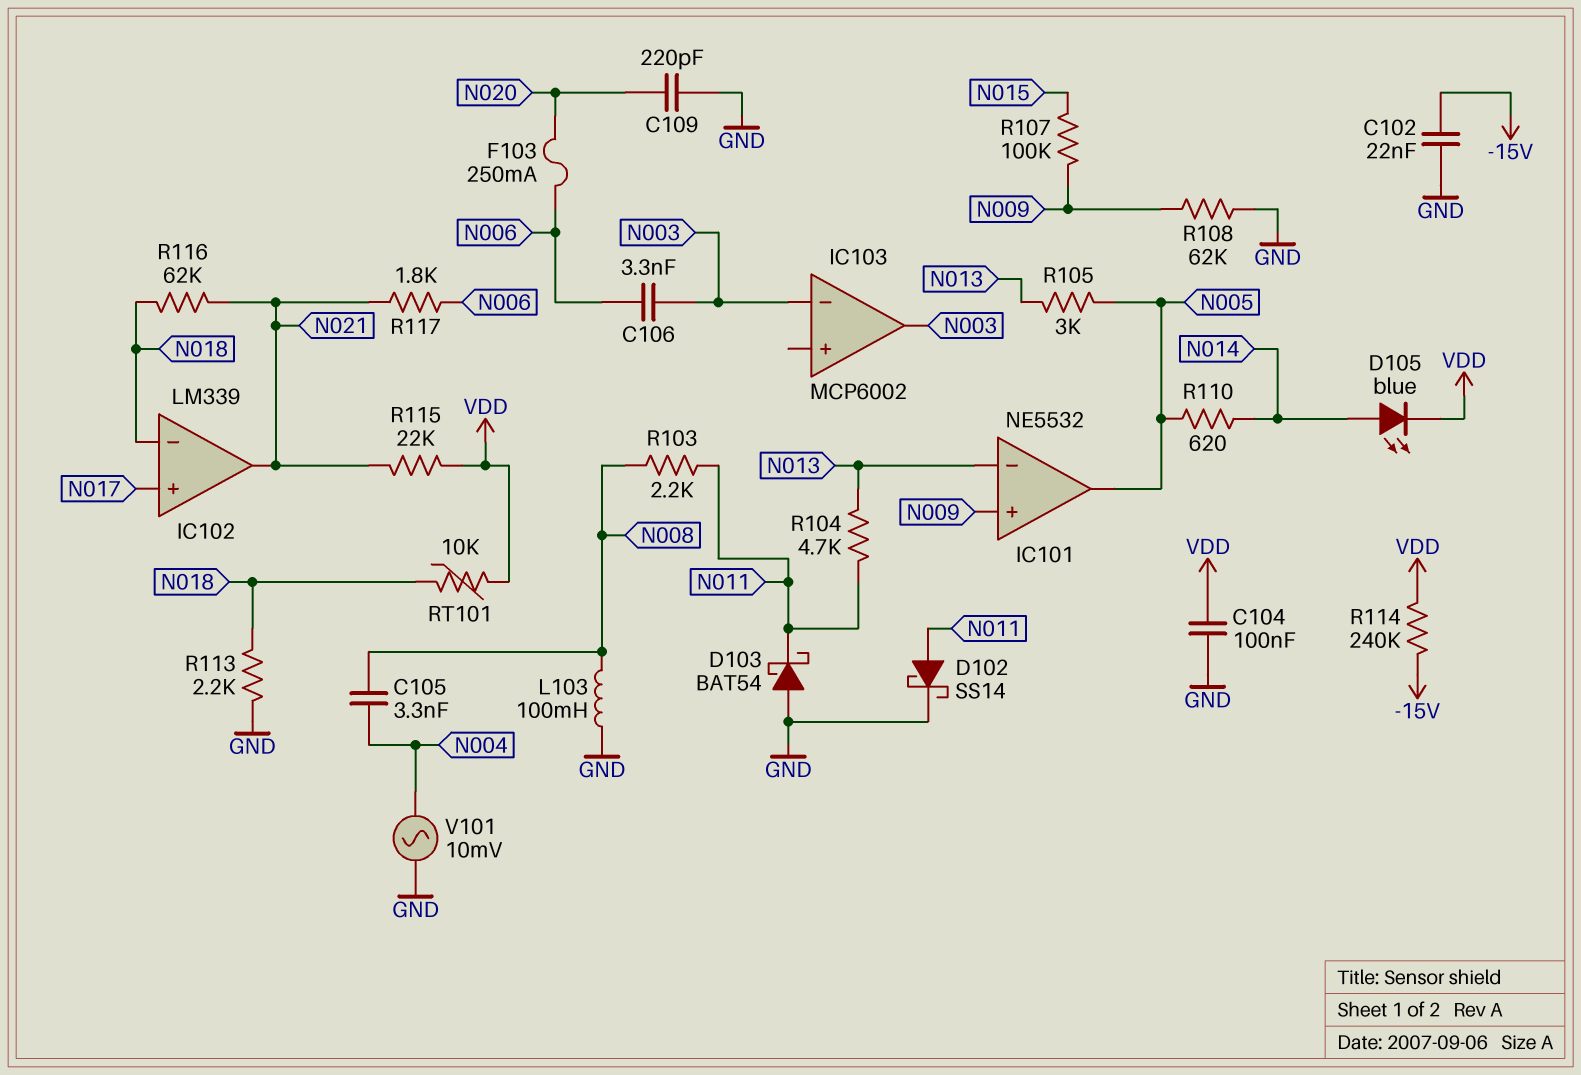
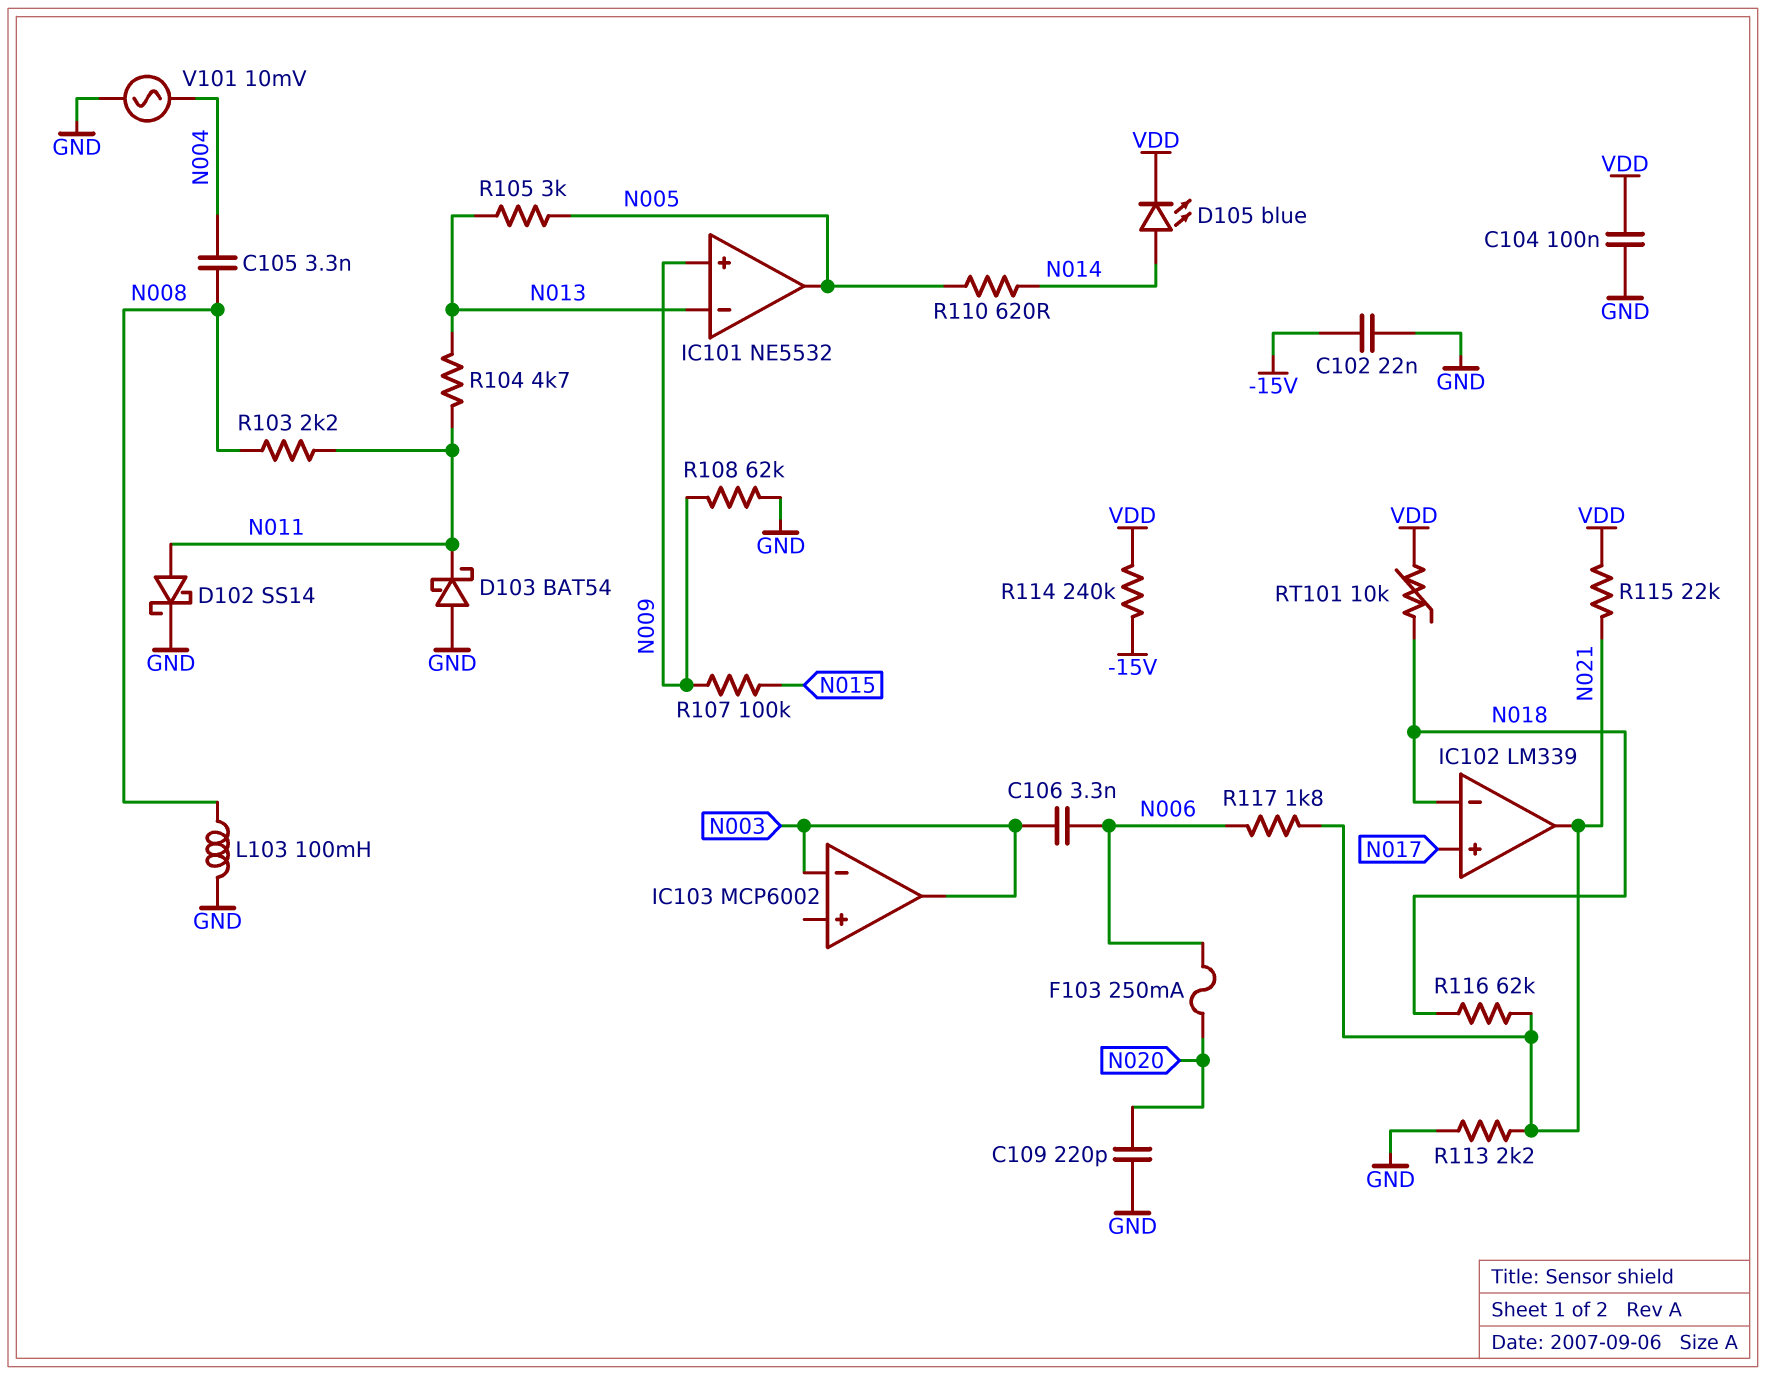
R113: 2.2k (GND, N018) -> 2.2k (GND, N021)

